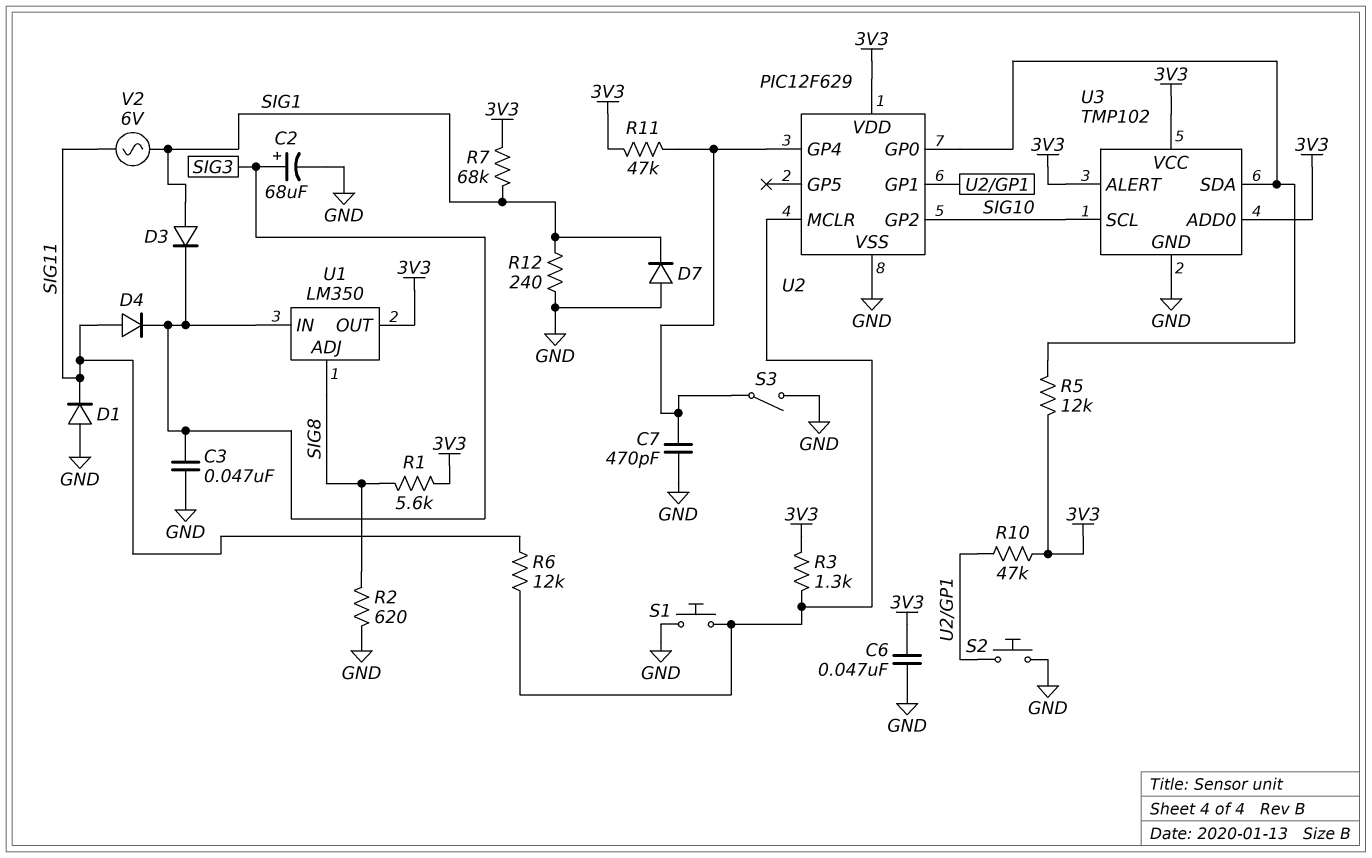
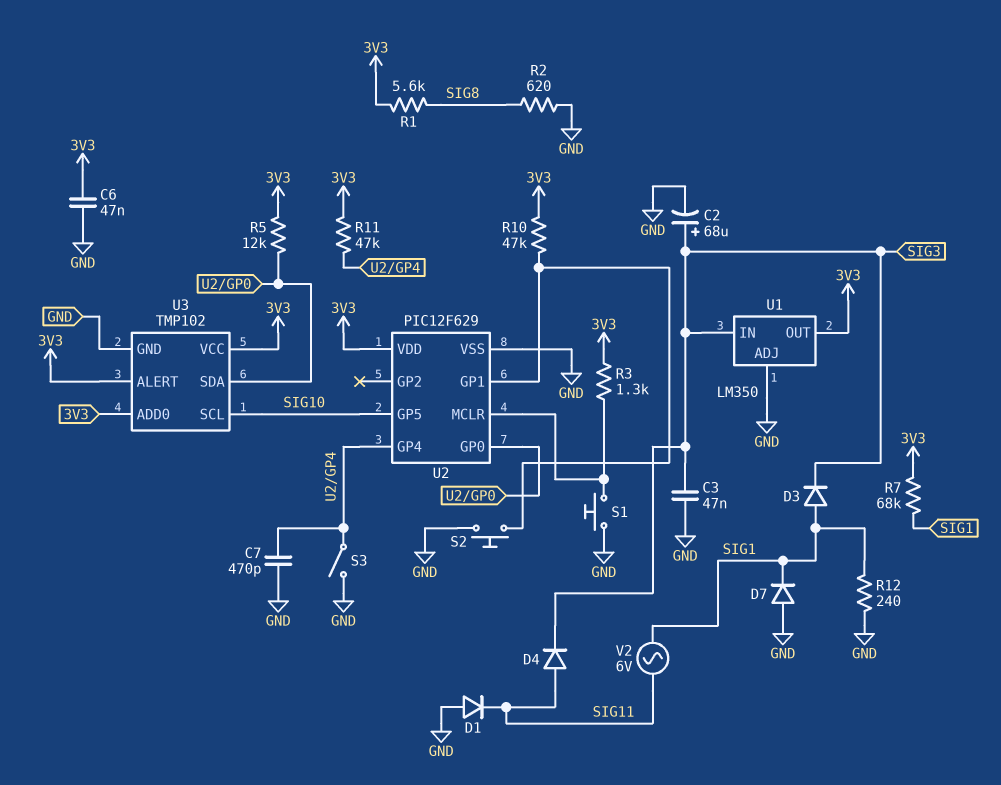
R6: 12k (SIG11, U2/MCLR) -> none
U1 pin ADJ: SIG8 -> GND
U2 pin GP2: SIG10 -> none
U2 pin GP5: none -> SIG10

